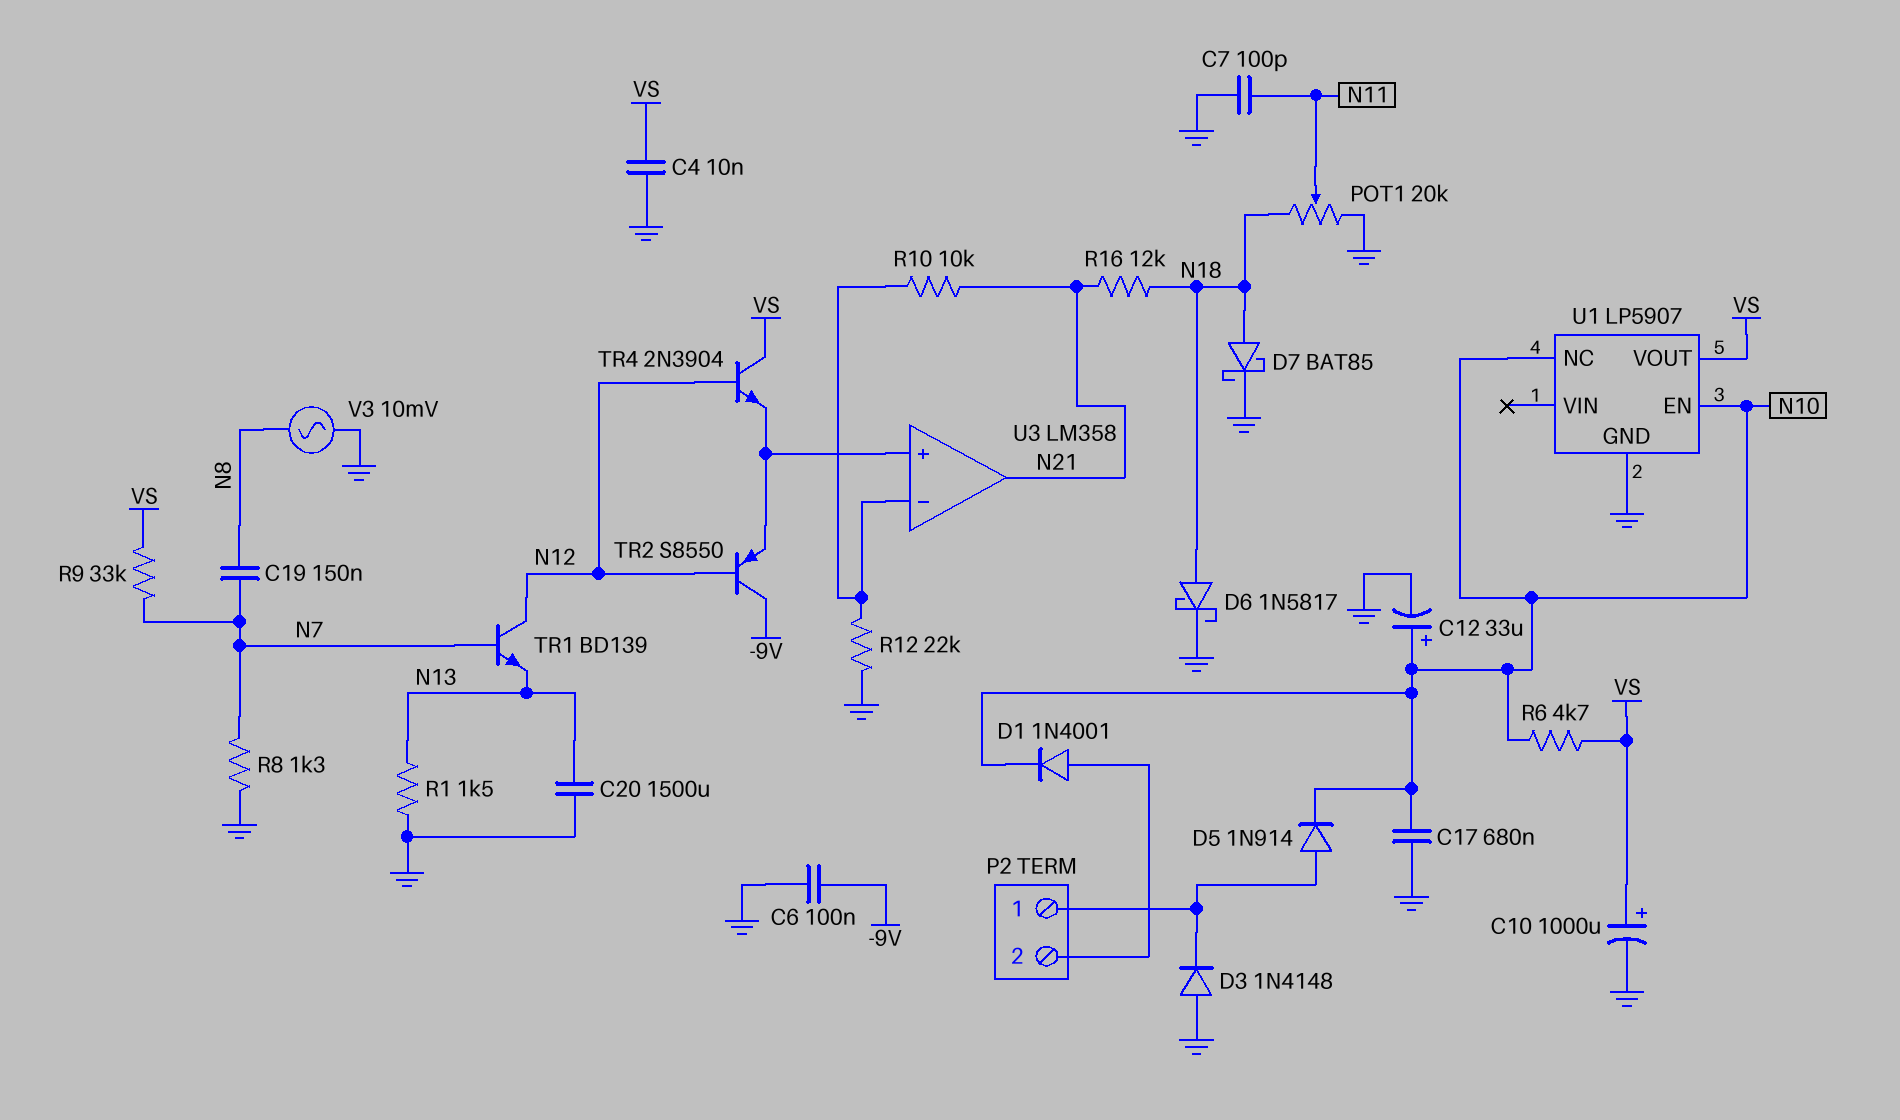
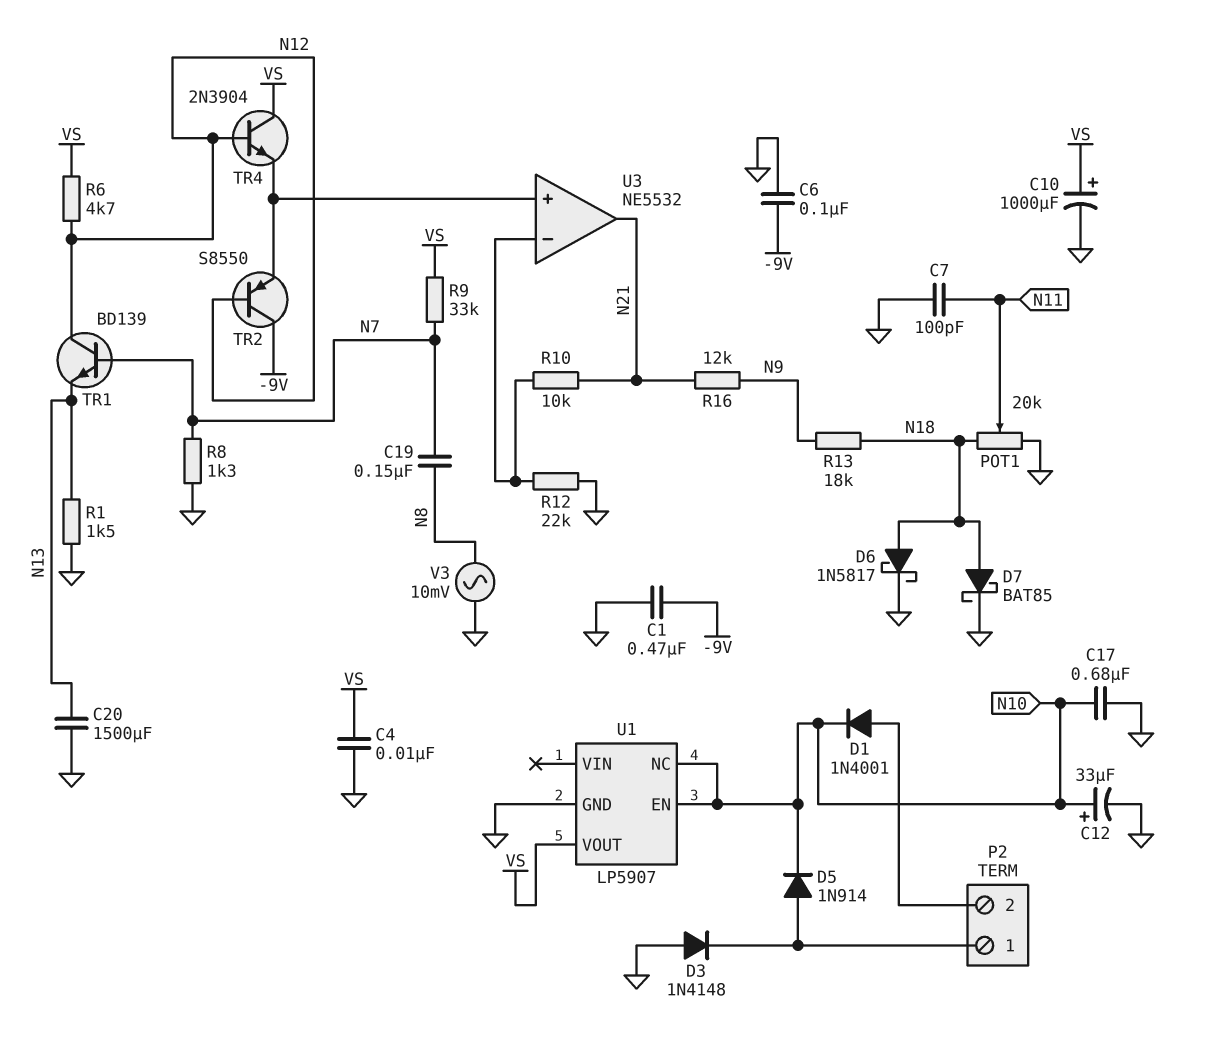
C1: none -> 470nF (-9V, GND)
R6: 4.7k (N10, VS) -> 4.7k (N12, VS)
R13: none -> 18k (N9, N18)
R16: 12k (N18, N21) -> 12k (N9, N21)
U3: LM358 -> NE5532

